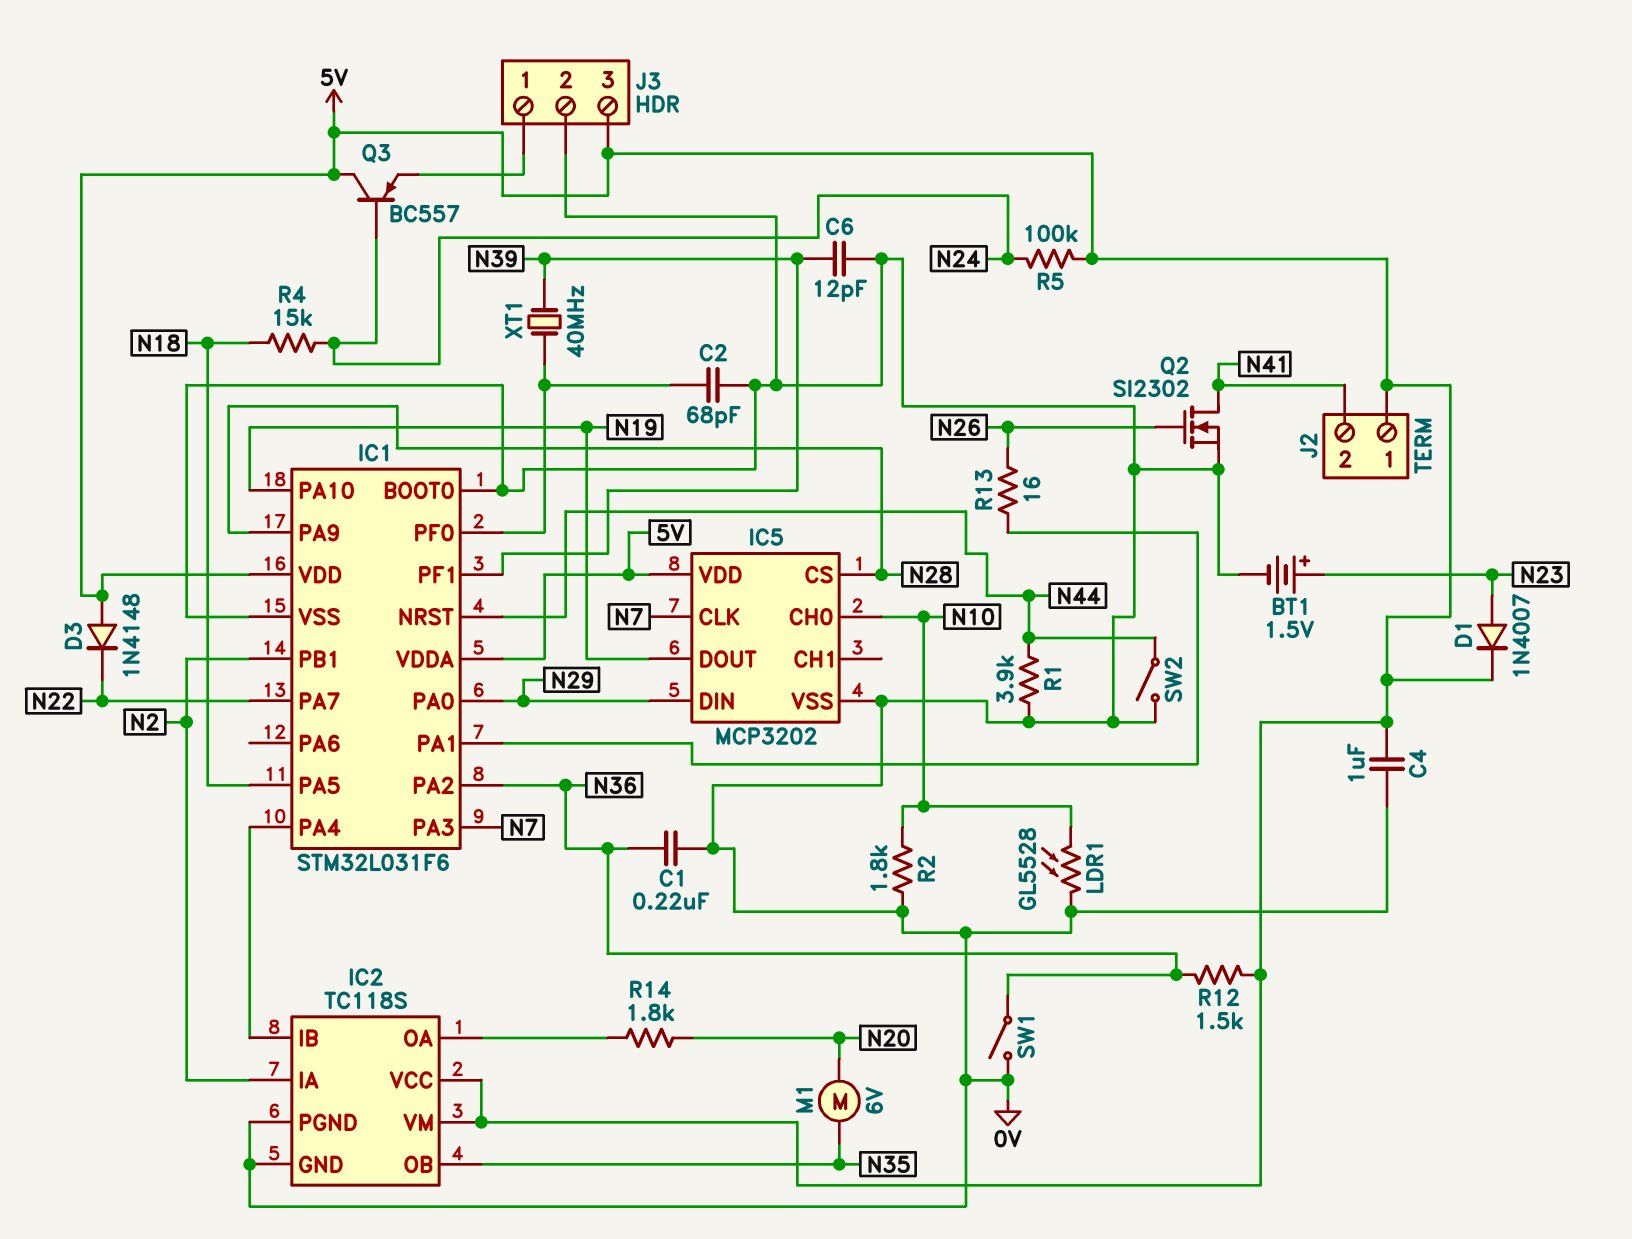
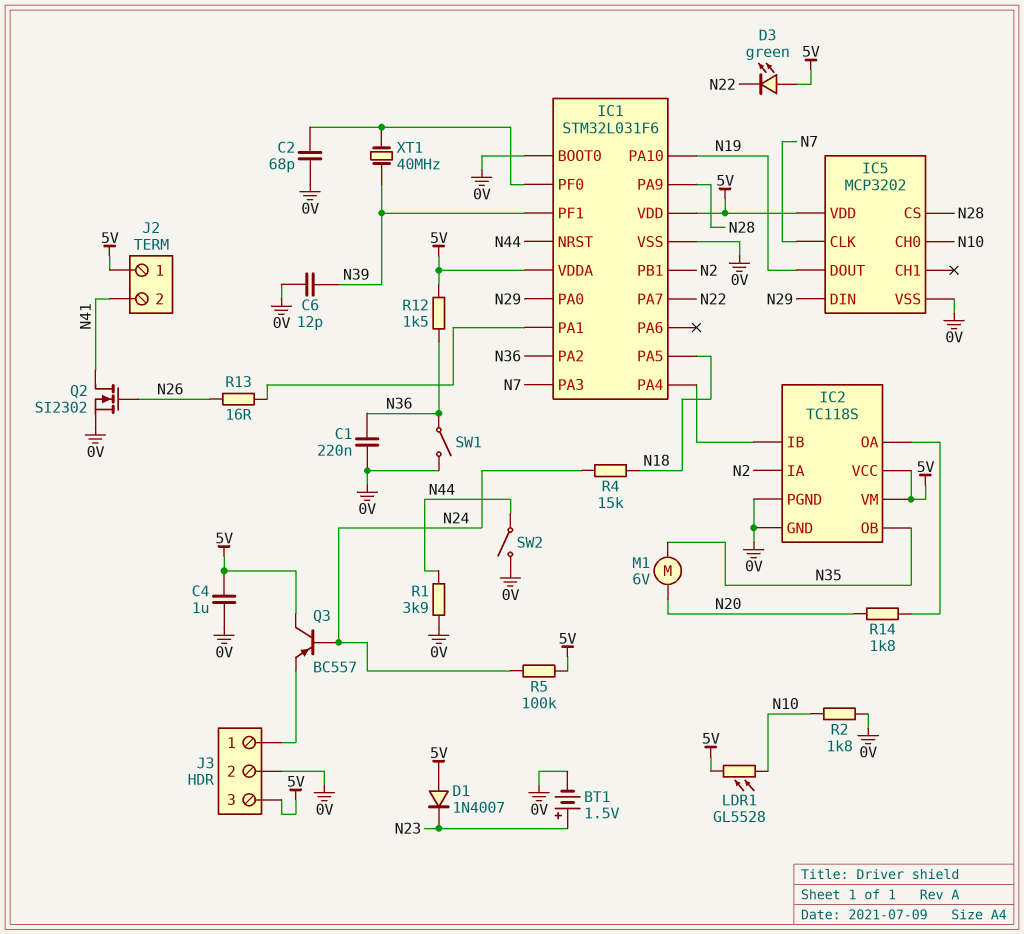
D1: diode 1N4007 (A N23, K 5V) -> diode 1N4007 (A 5V, K N23)
D3: diode 1N4148 (A 5V, K N22) -> LED green (A 5V, K N22)
LDR1: GL5528 (0V, N10) -> GL5528 (5V, N10)

